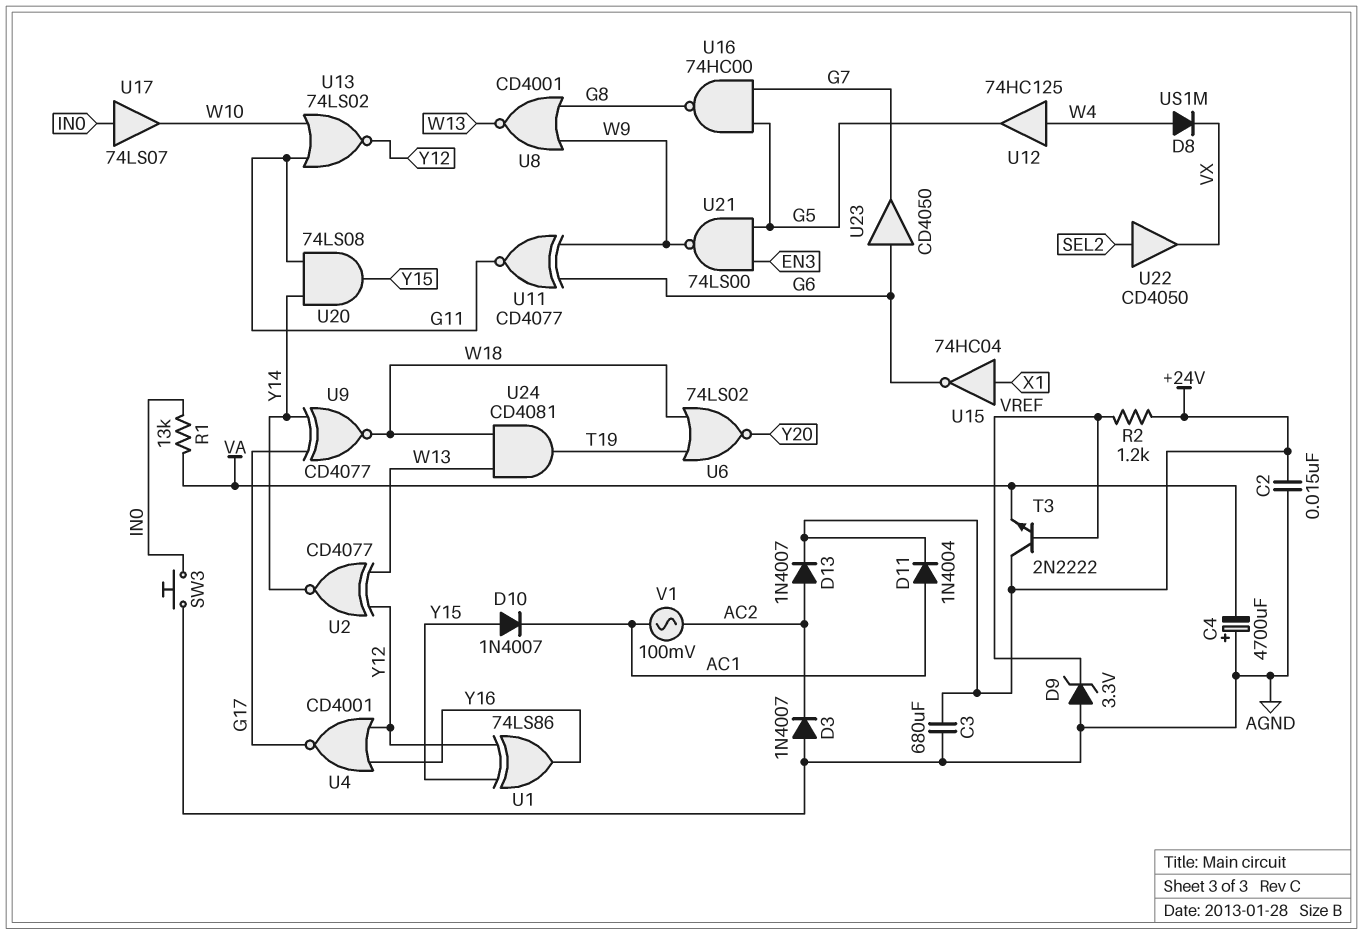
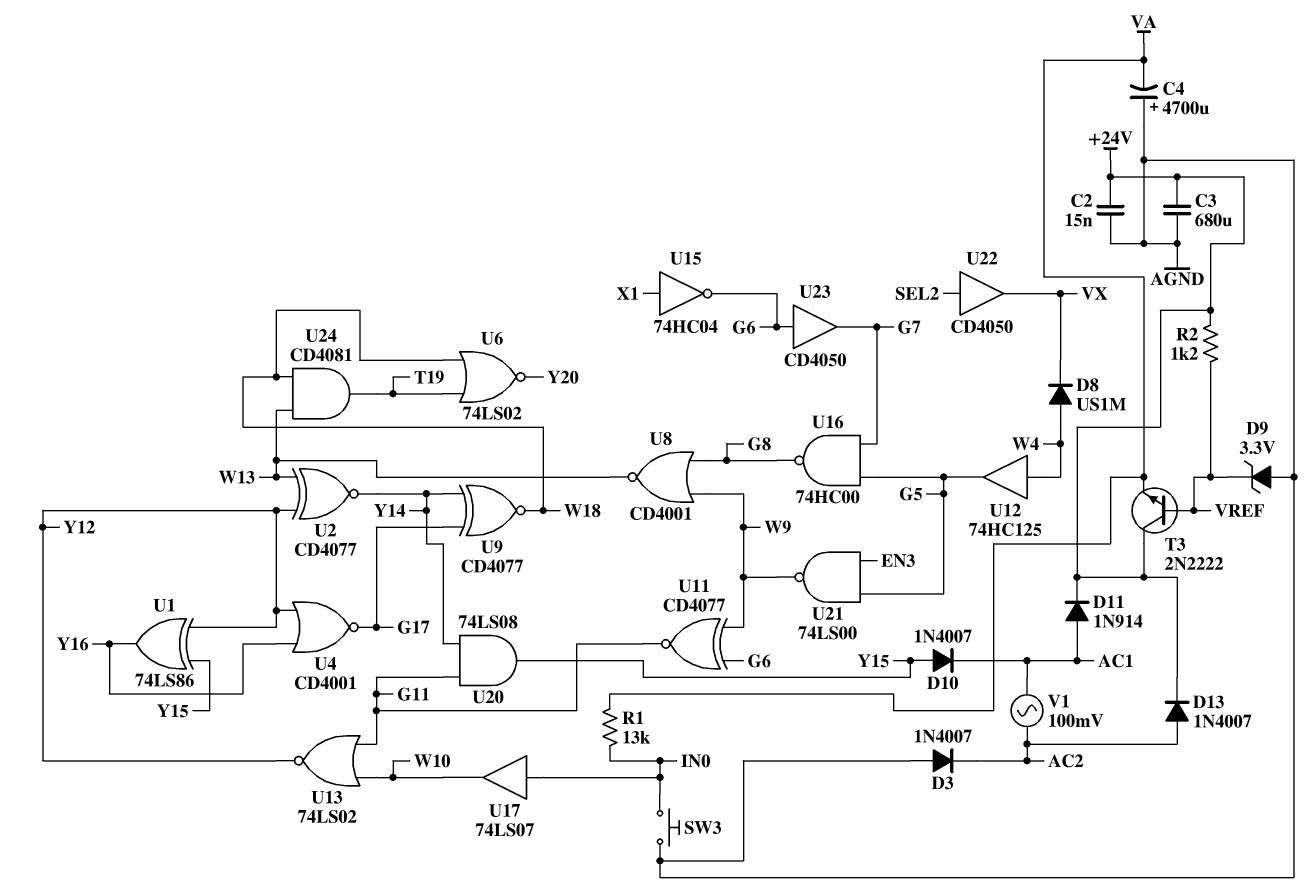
D11: diode 1N4004 (A AC1, K +24V) -> diode 1N914 (A AC1, K +24V)

